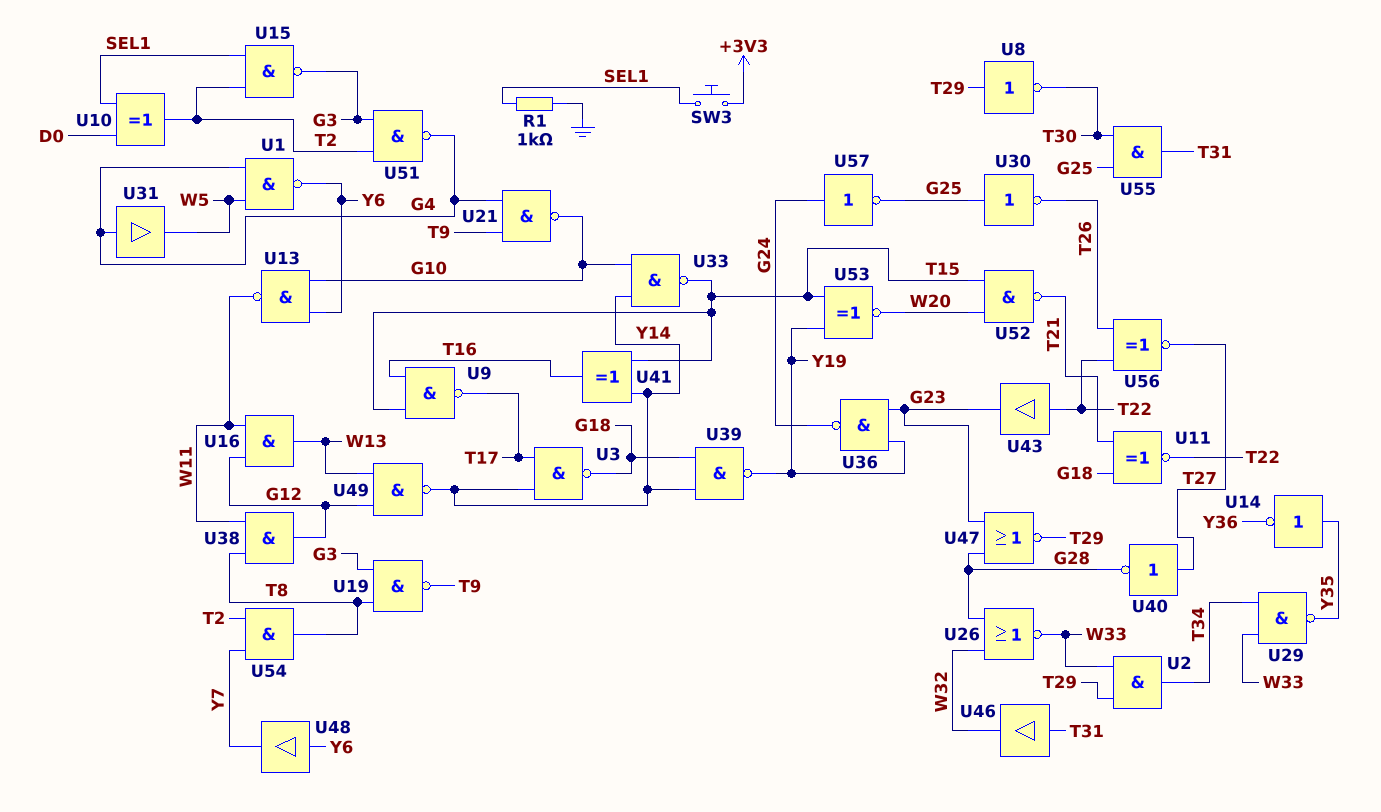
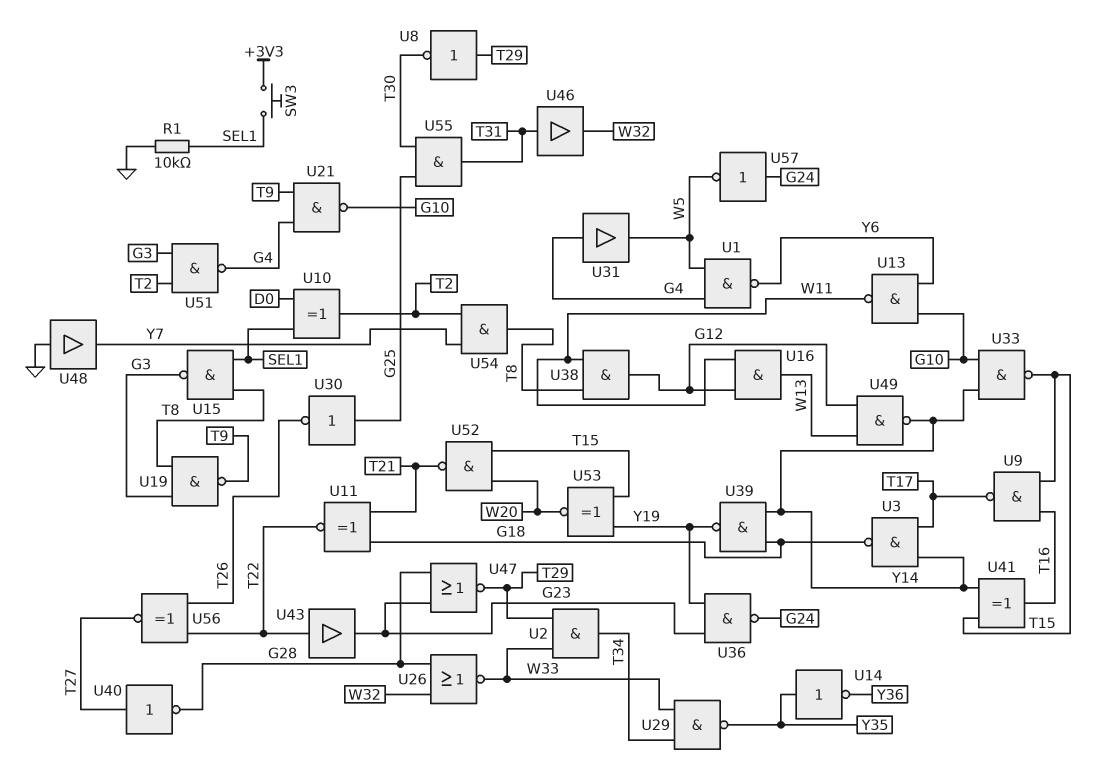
R1: 1k (GND, SEL1) -> 10k (GND, SEL1)
U15: NAND (in SEL1, in T2, out G3) -> NAND (in SEL1, in T8, out G3)
U48: buffer (in Y6, out Y7) -> buffer (in GND, out Y7)
U57: NOT (in G24, out G25) -> NOT (in G24, out W5)

